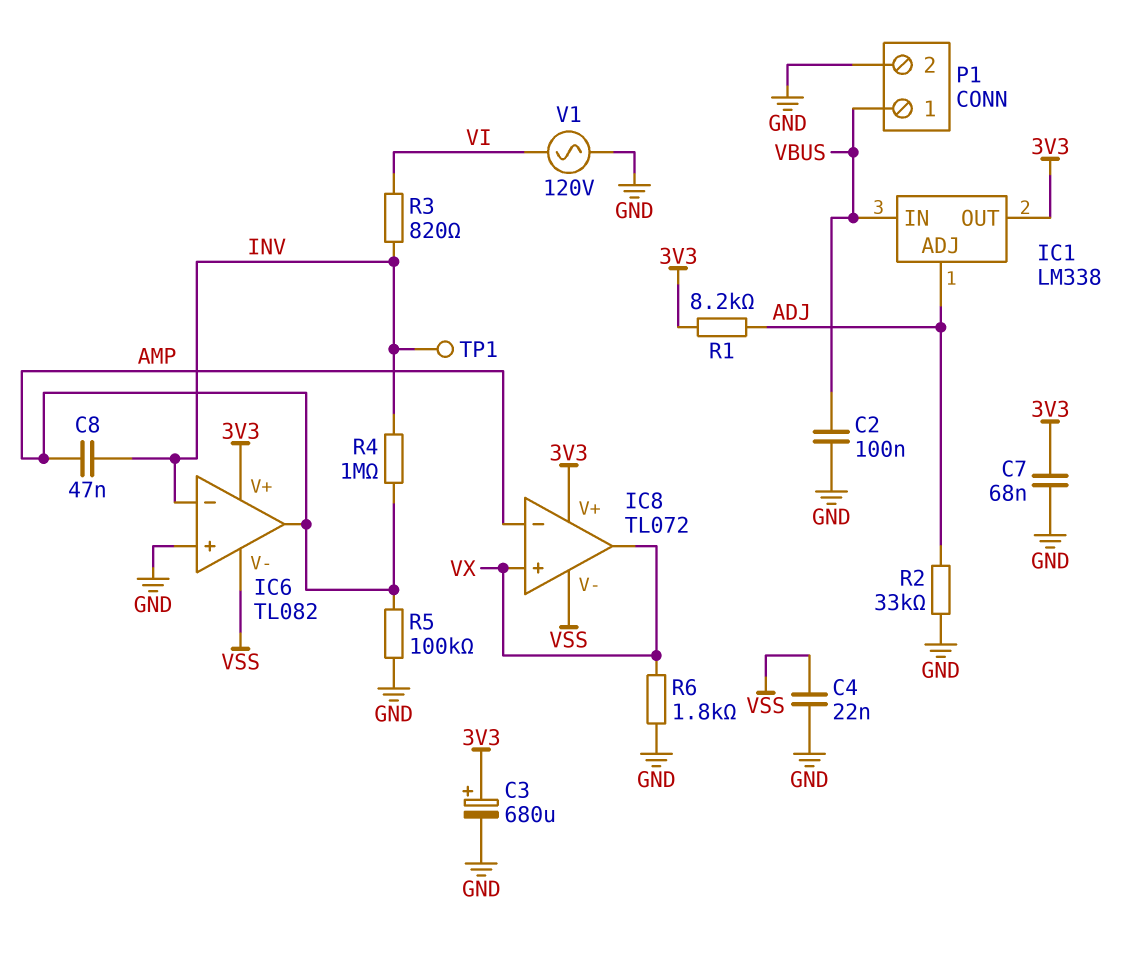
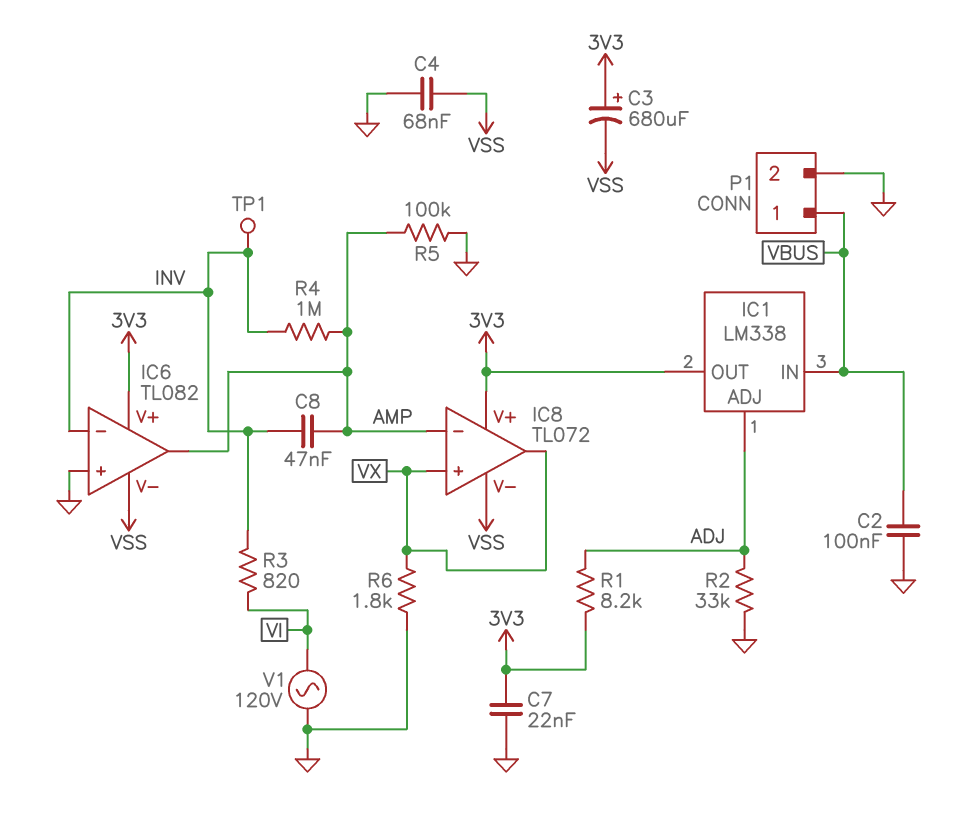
C3: 680uF (plus 3V3, minus GND) -> 680uF (plus 3V3, minus VSS)
C4: 22nF (GND, VSS) -> 68nF (GND, VSS)
C7: 68nF (3V3, GND) -> 22nF (3V3, GND)

